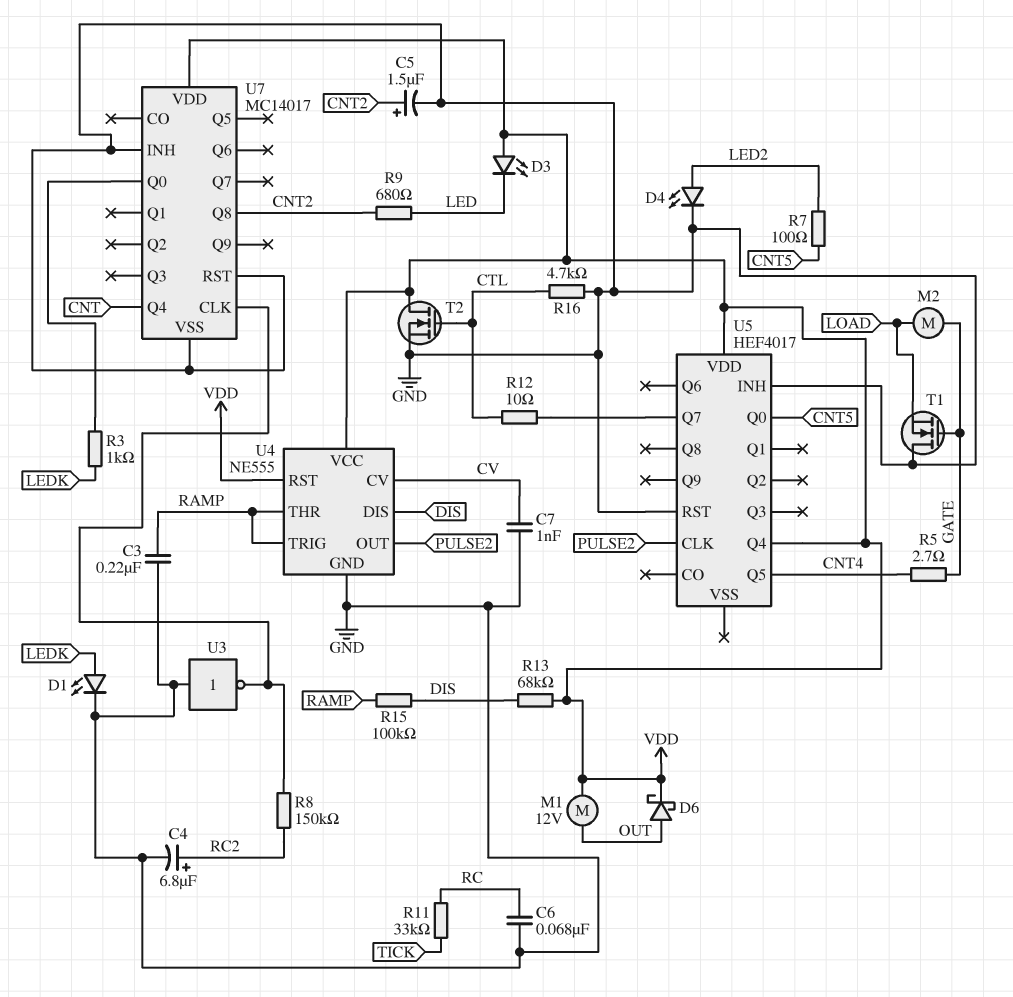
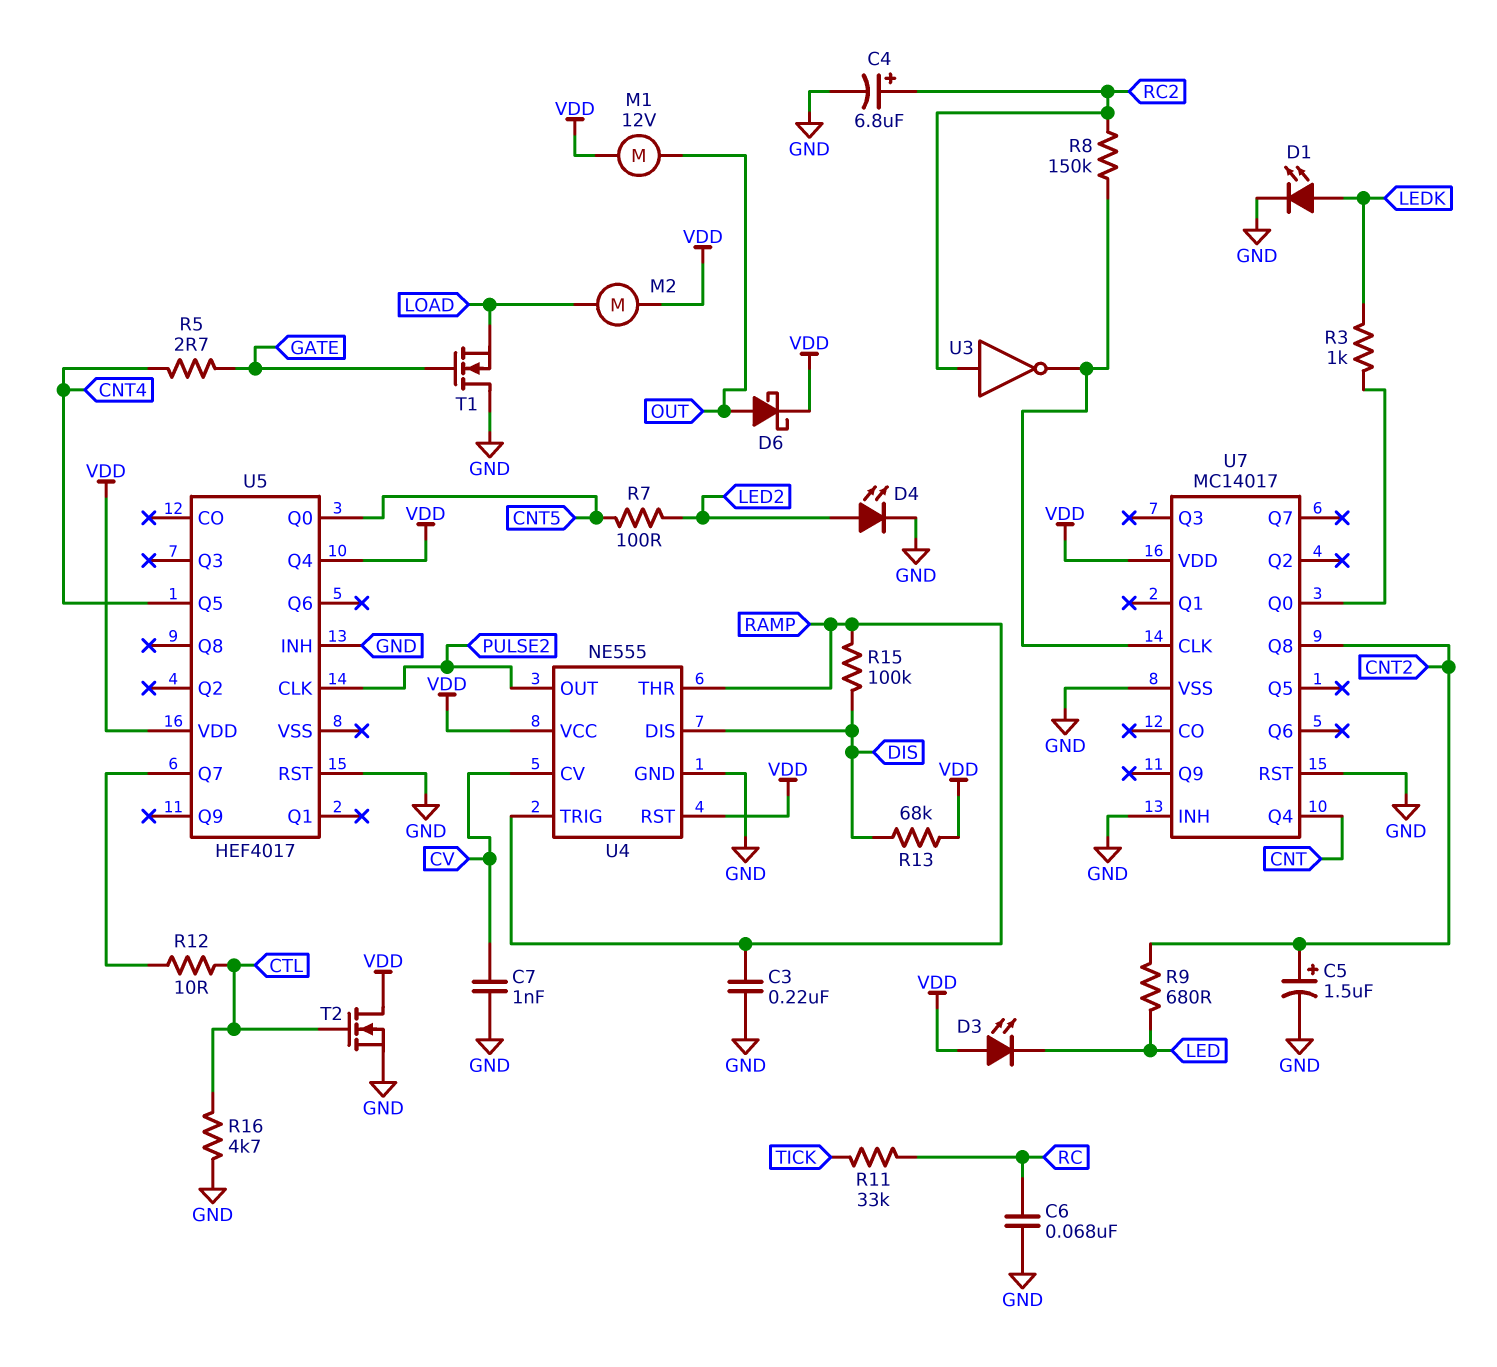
M2: motor (GATE, LOAD) -> motor (LOAD, VDD)
U3: NOT (in GND, out U7/CLK) -> NOT (in RC2, out U7/CLK)

